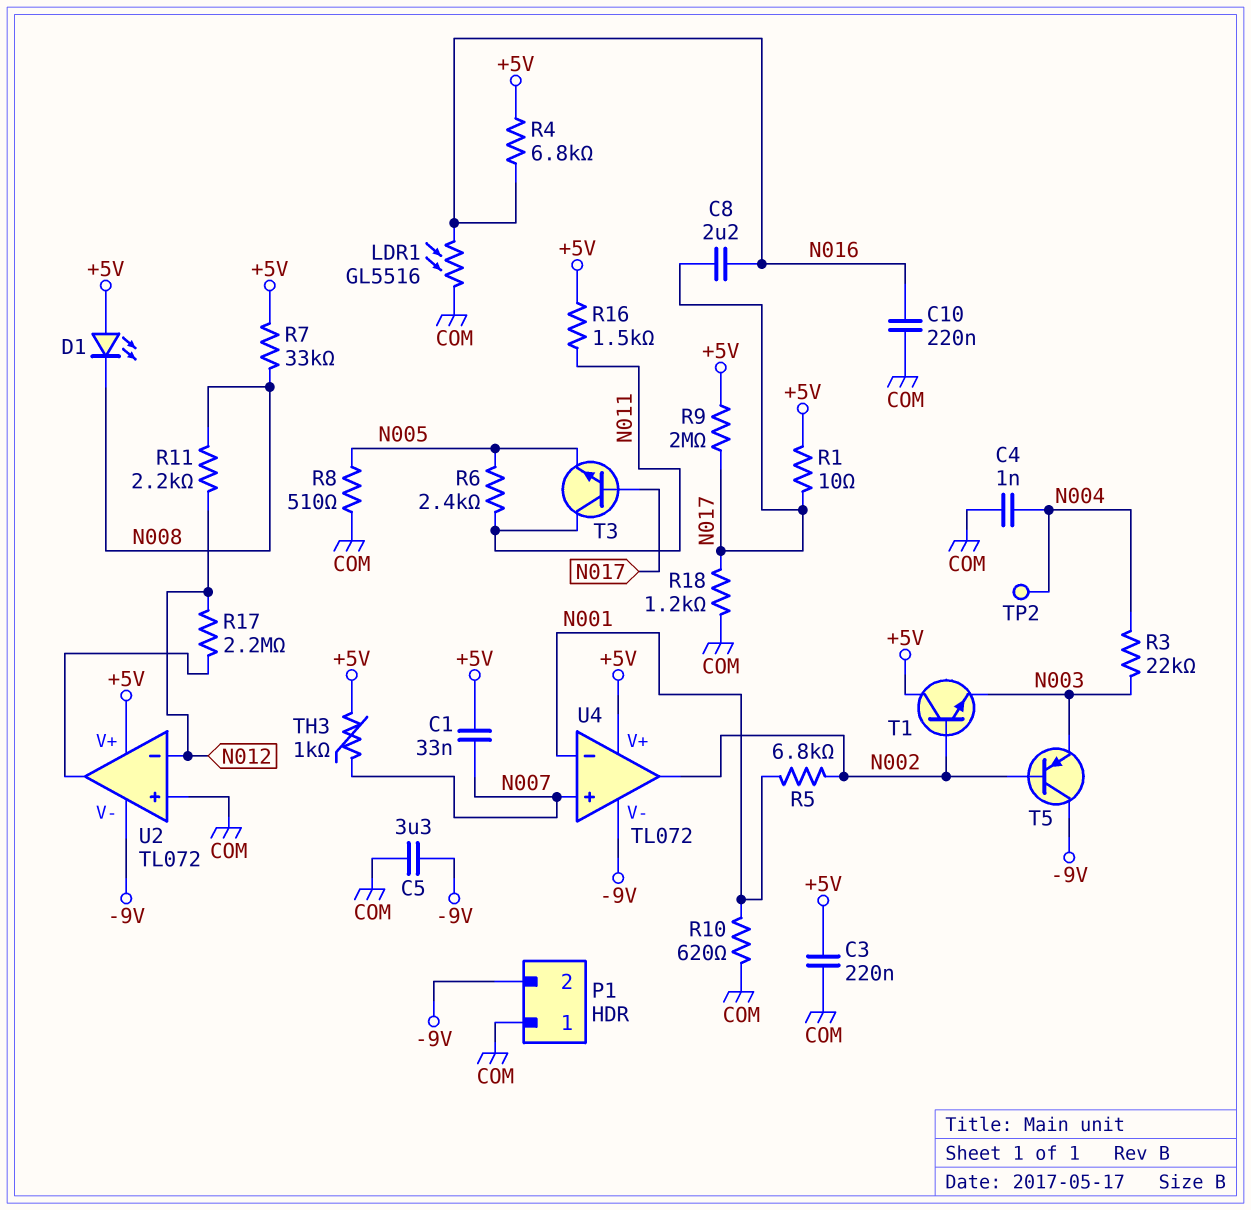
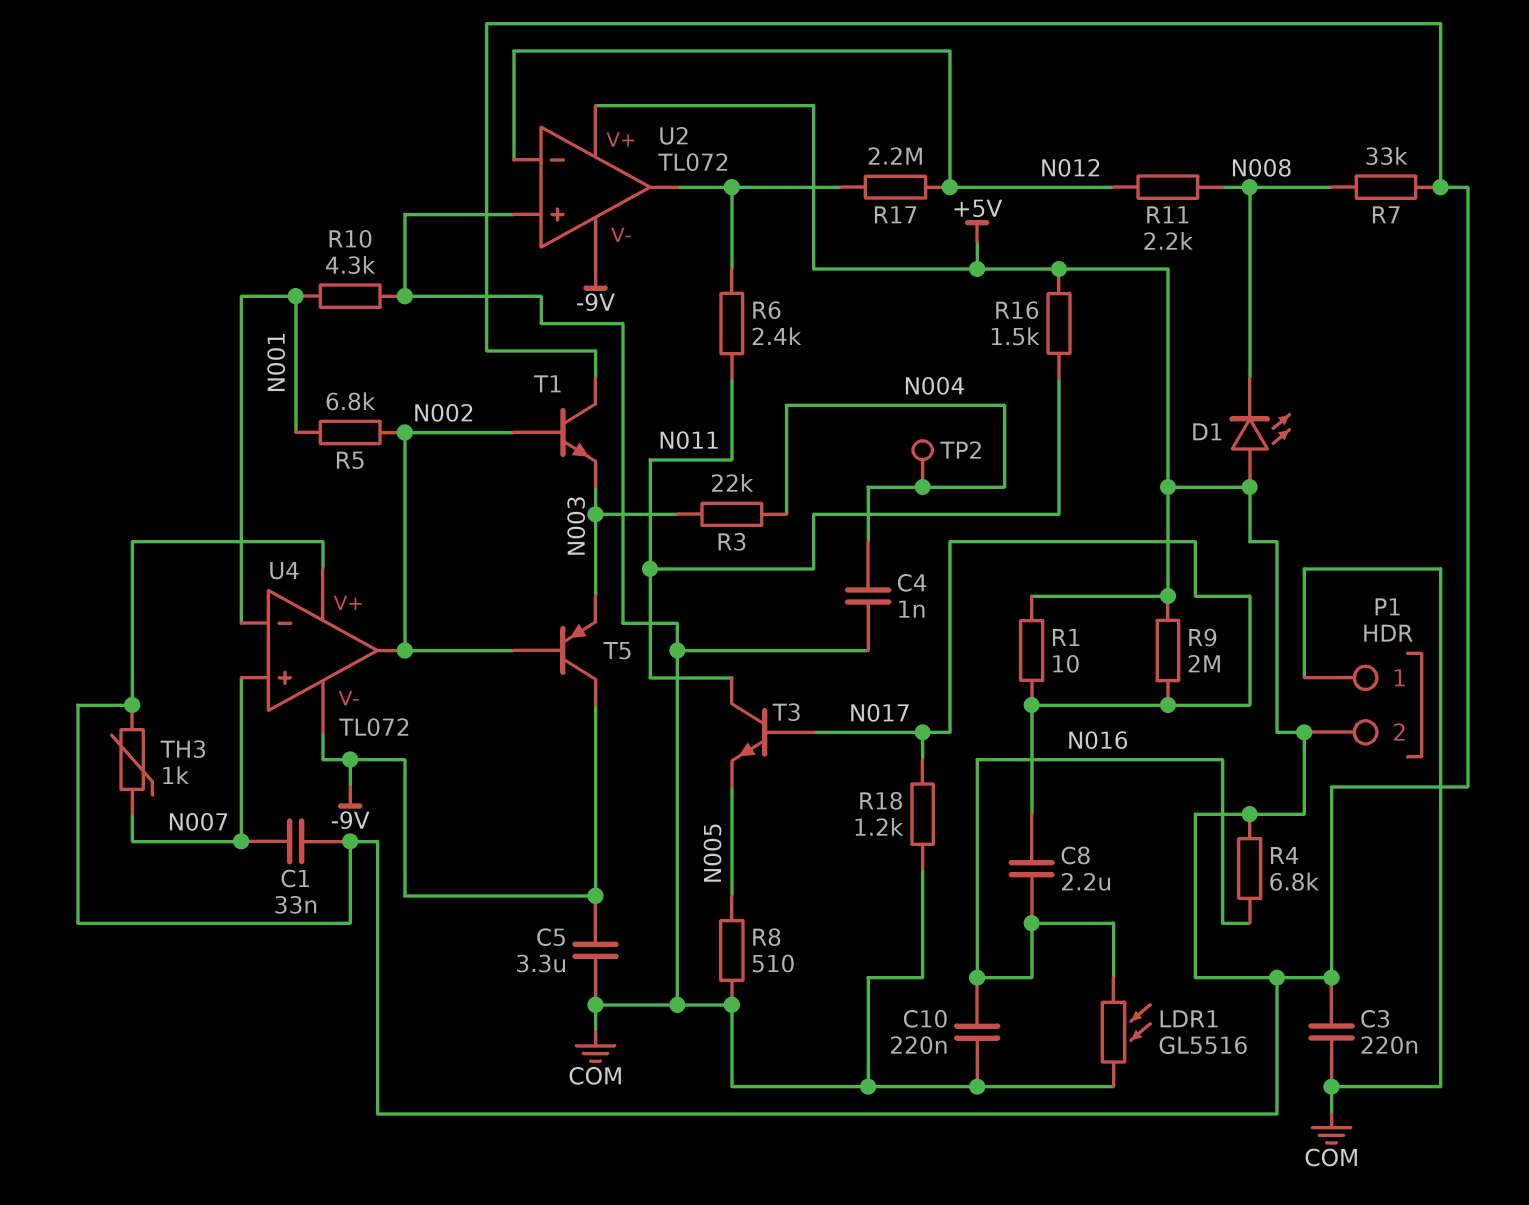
P1 pin 2: -9V -> +5V
R6: 2.4k (N005, N011) -> 2.4k (N011, U2/out)
R10: 620 (COM, N001) -> 4.3k (COM, N001)

